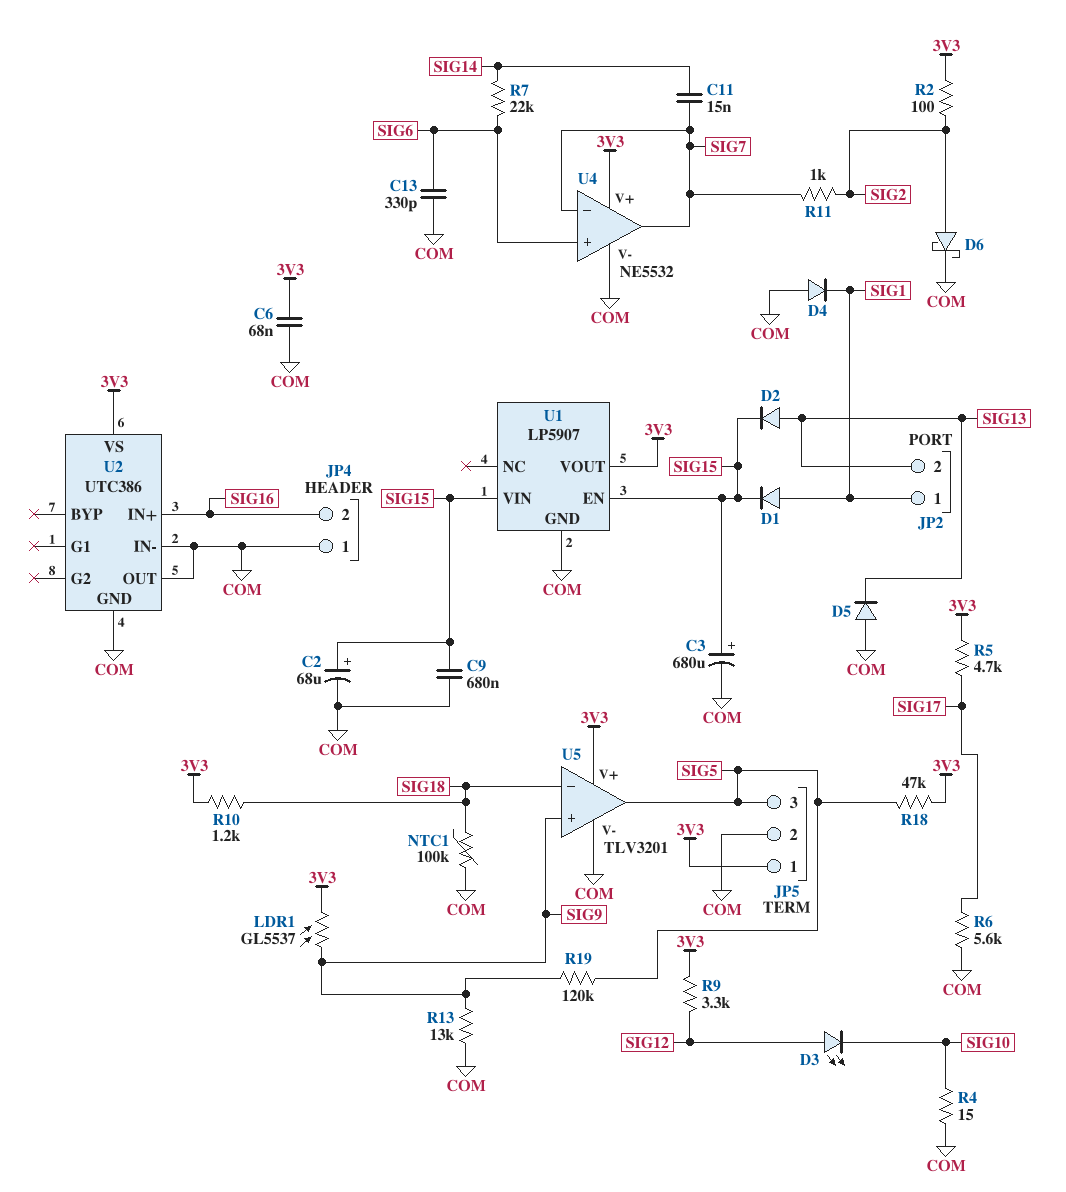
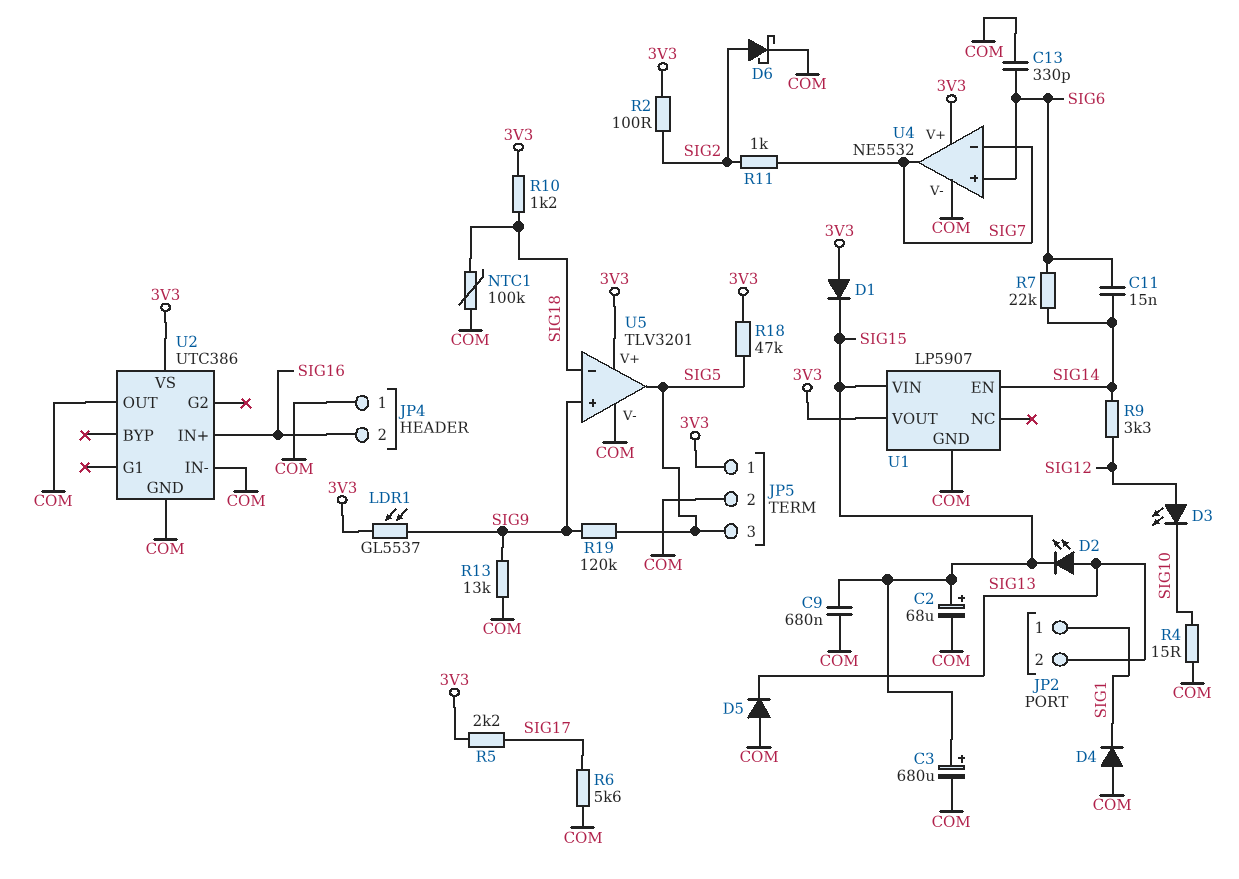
C6: 68nF (3V3, COM) -> none
C11: 15nF (SIG7, SIG14) -> 15nF (SIG6, SIG14)
D1: diode (A SIG1, K SIG15) -> diode (A 3V3, K SIG15)
D2: diode (A SIG13, K SIG15) -> LED (A SIG13, K SIG15)
R5: 4.7k (3V3, SIG17) -> 2.2k (3V3, SIG17)
R9: 3.3k (3V3, SIG12) -> 3.3k (SIG12, SIG14)
U1 pin EN: SIG15 -> SIG14

